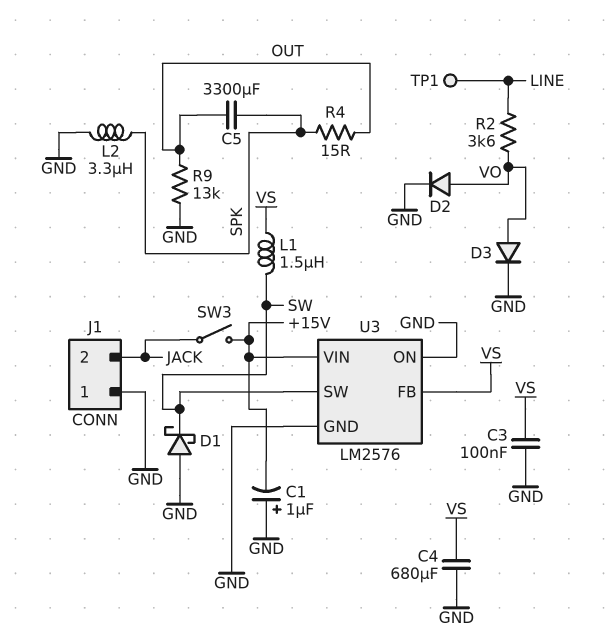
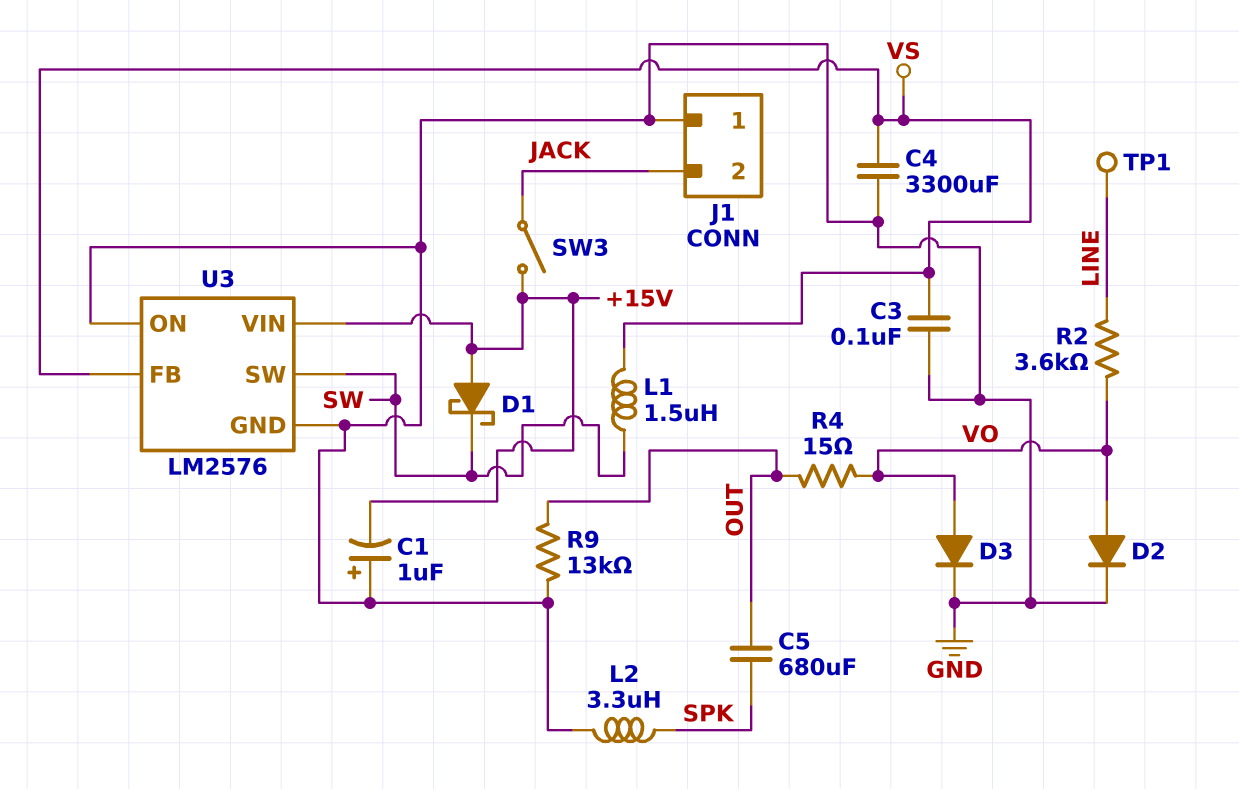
C4: 680uF (GND, VS) -> 3300uF (GND, VS)
C5: 3300uF (OUT, SPK) -> 680uF (OUT, SPK)
D1: schottky (A GND, K SW) -> schottky (A +15V, K SW)
R4: 15 (OUT, SPK) -> 15 (OUT, VO)

